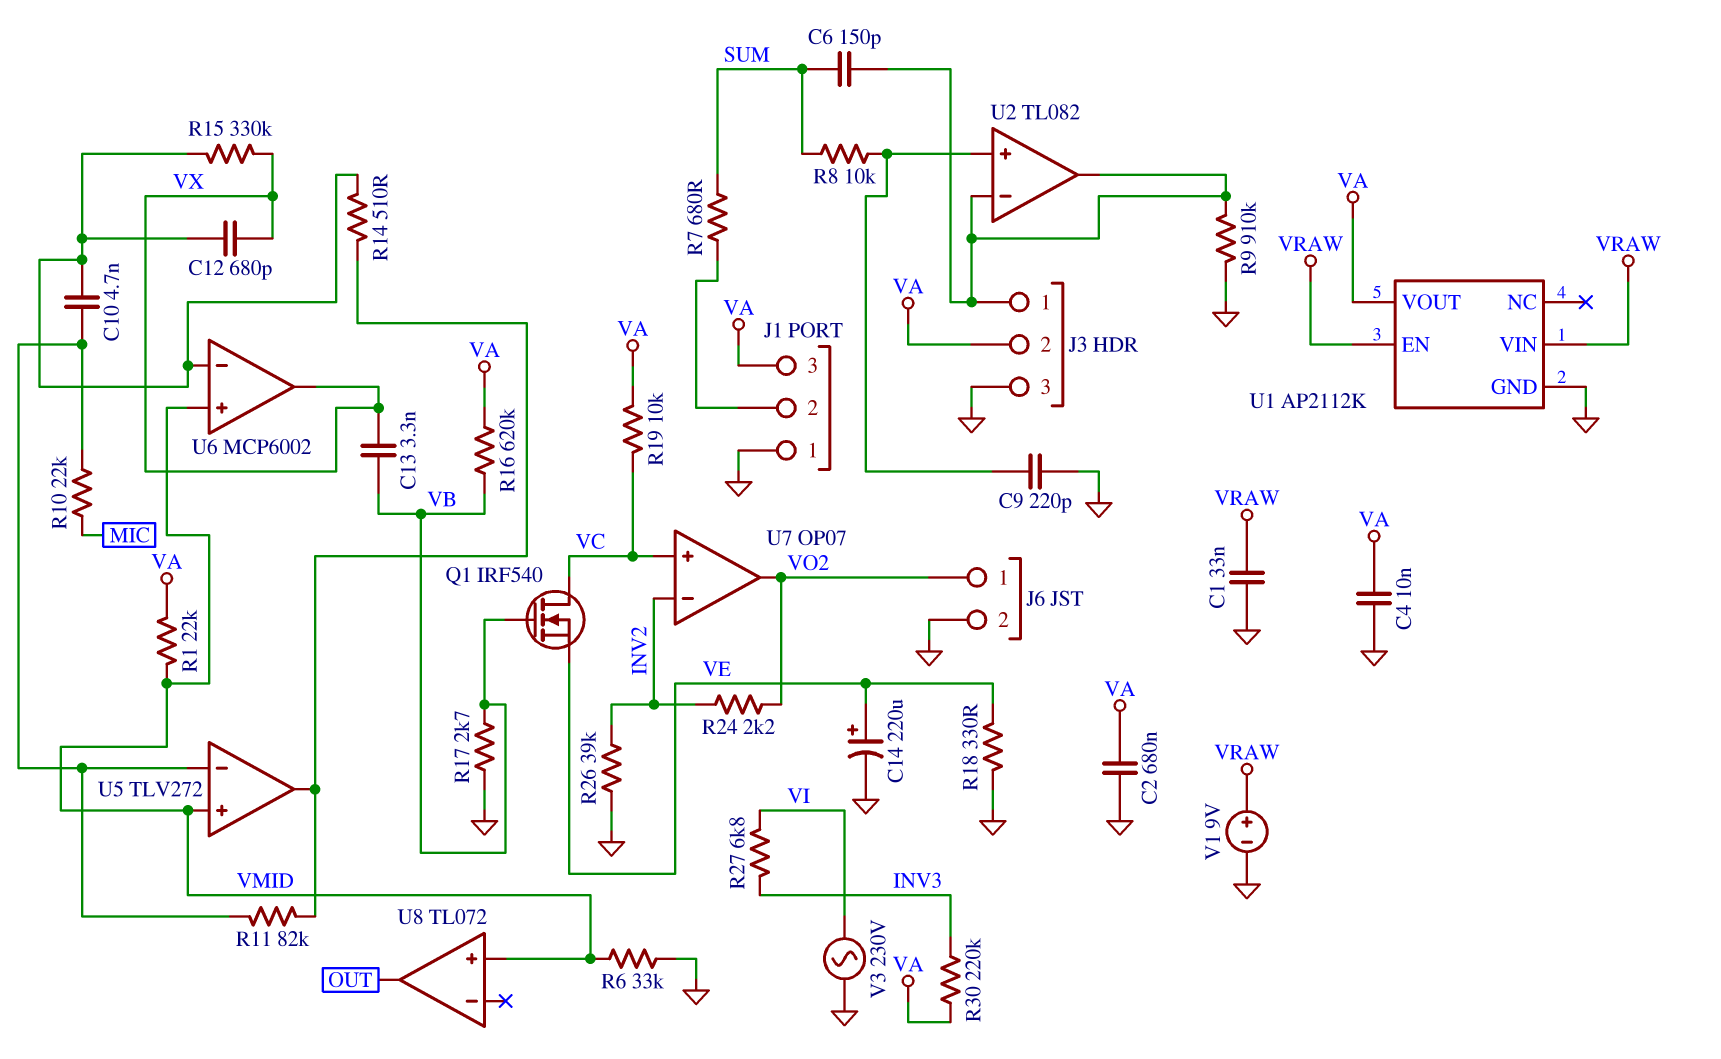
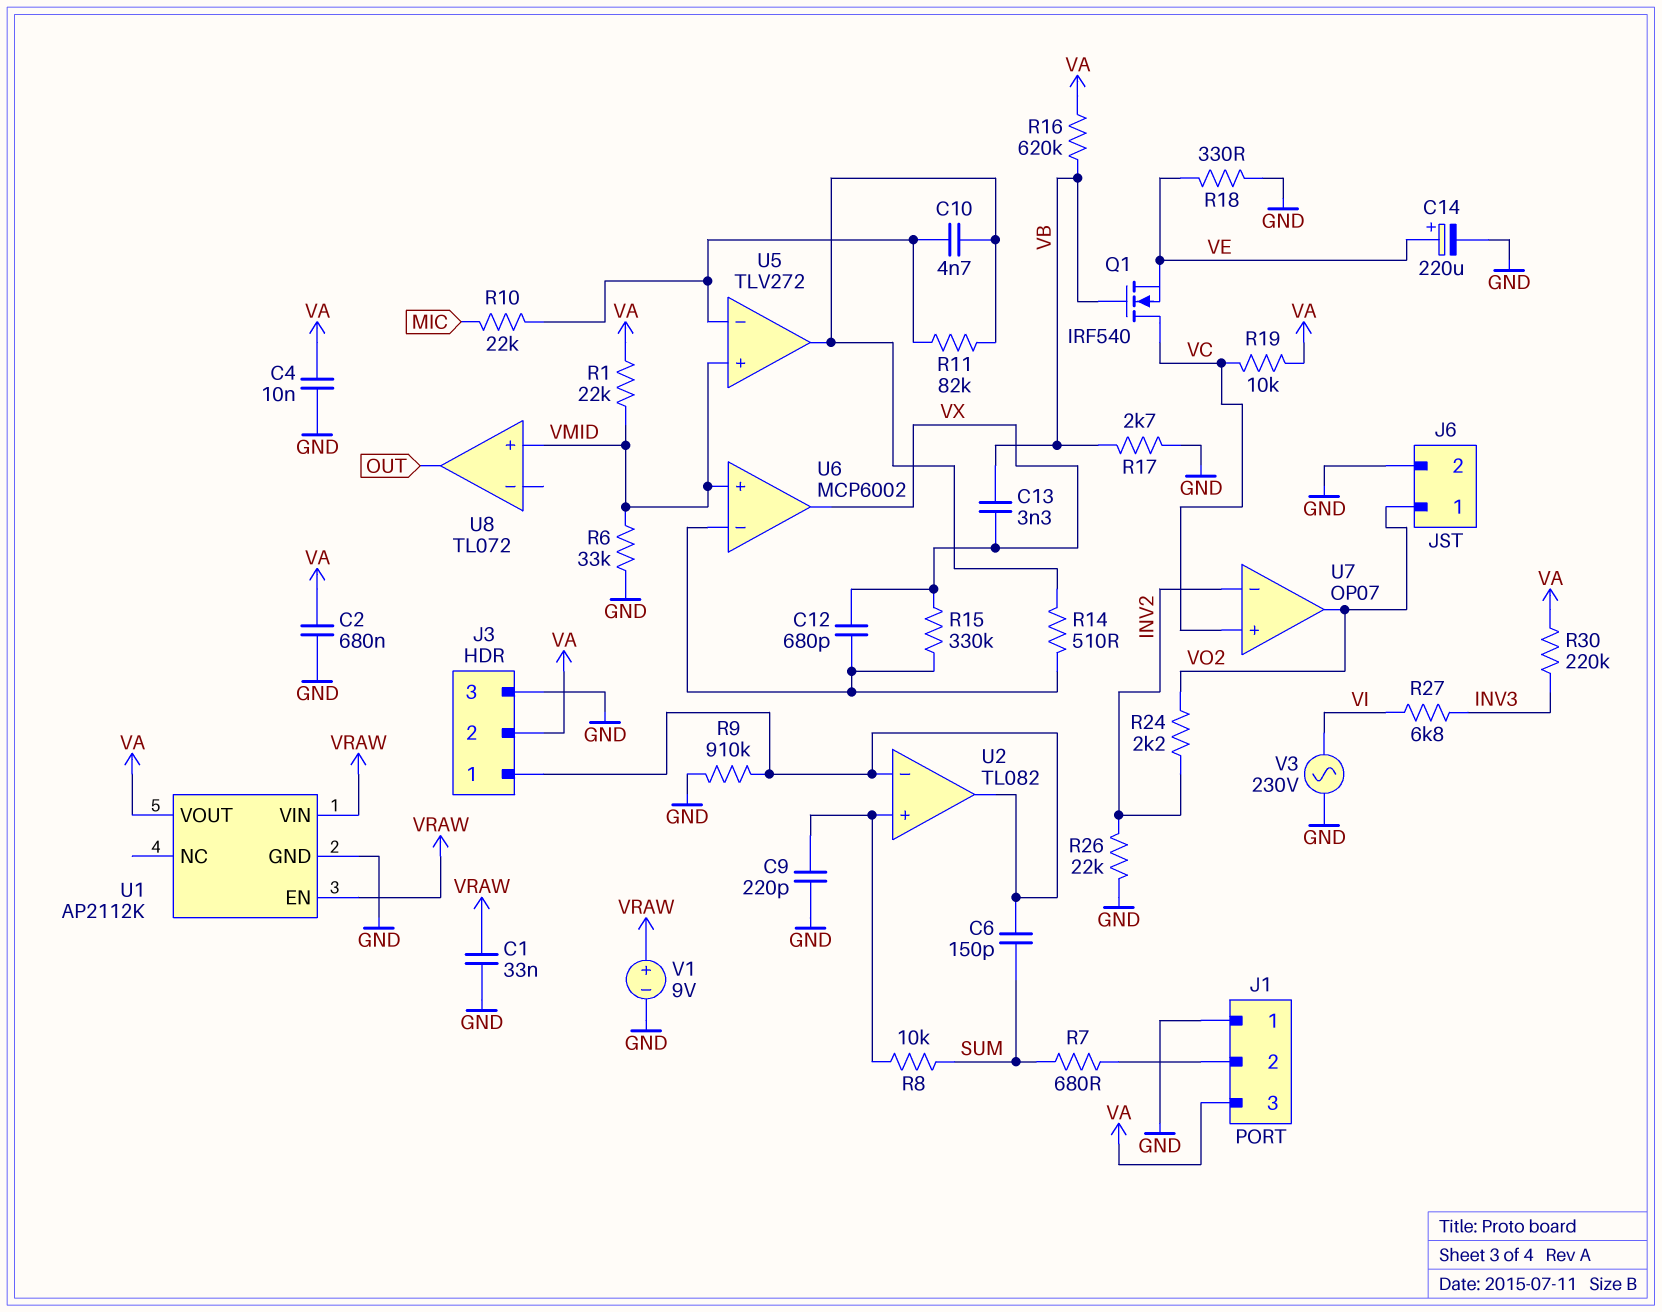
C10: 4.7nF (U5/in-, U6/in-) -> 4.7nF (U5/in-, U5/out)
R26: 39k (GND, INV2) -> 22k (GND, INV2)

